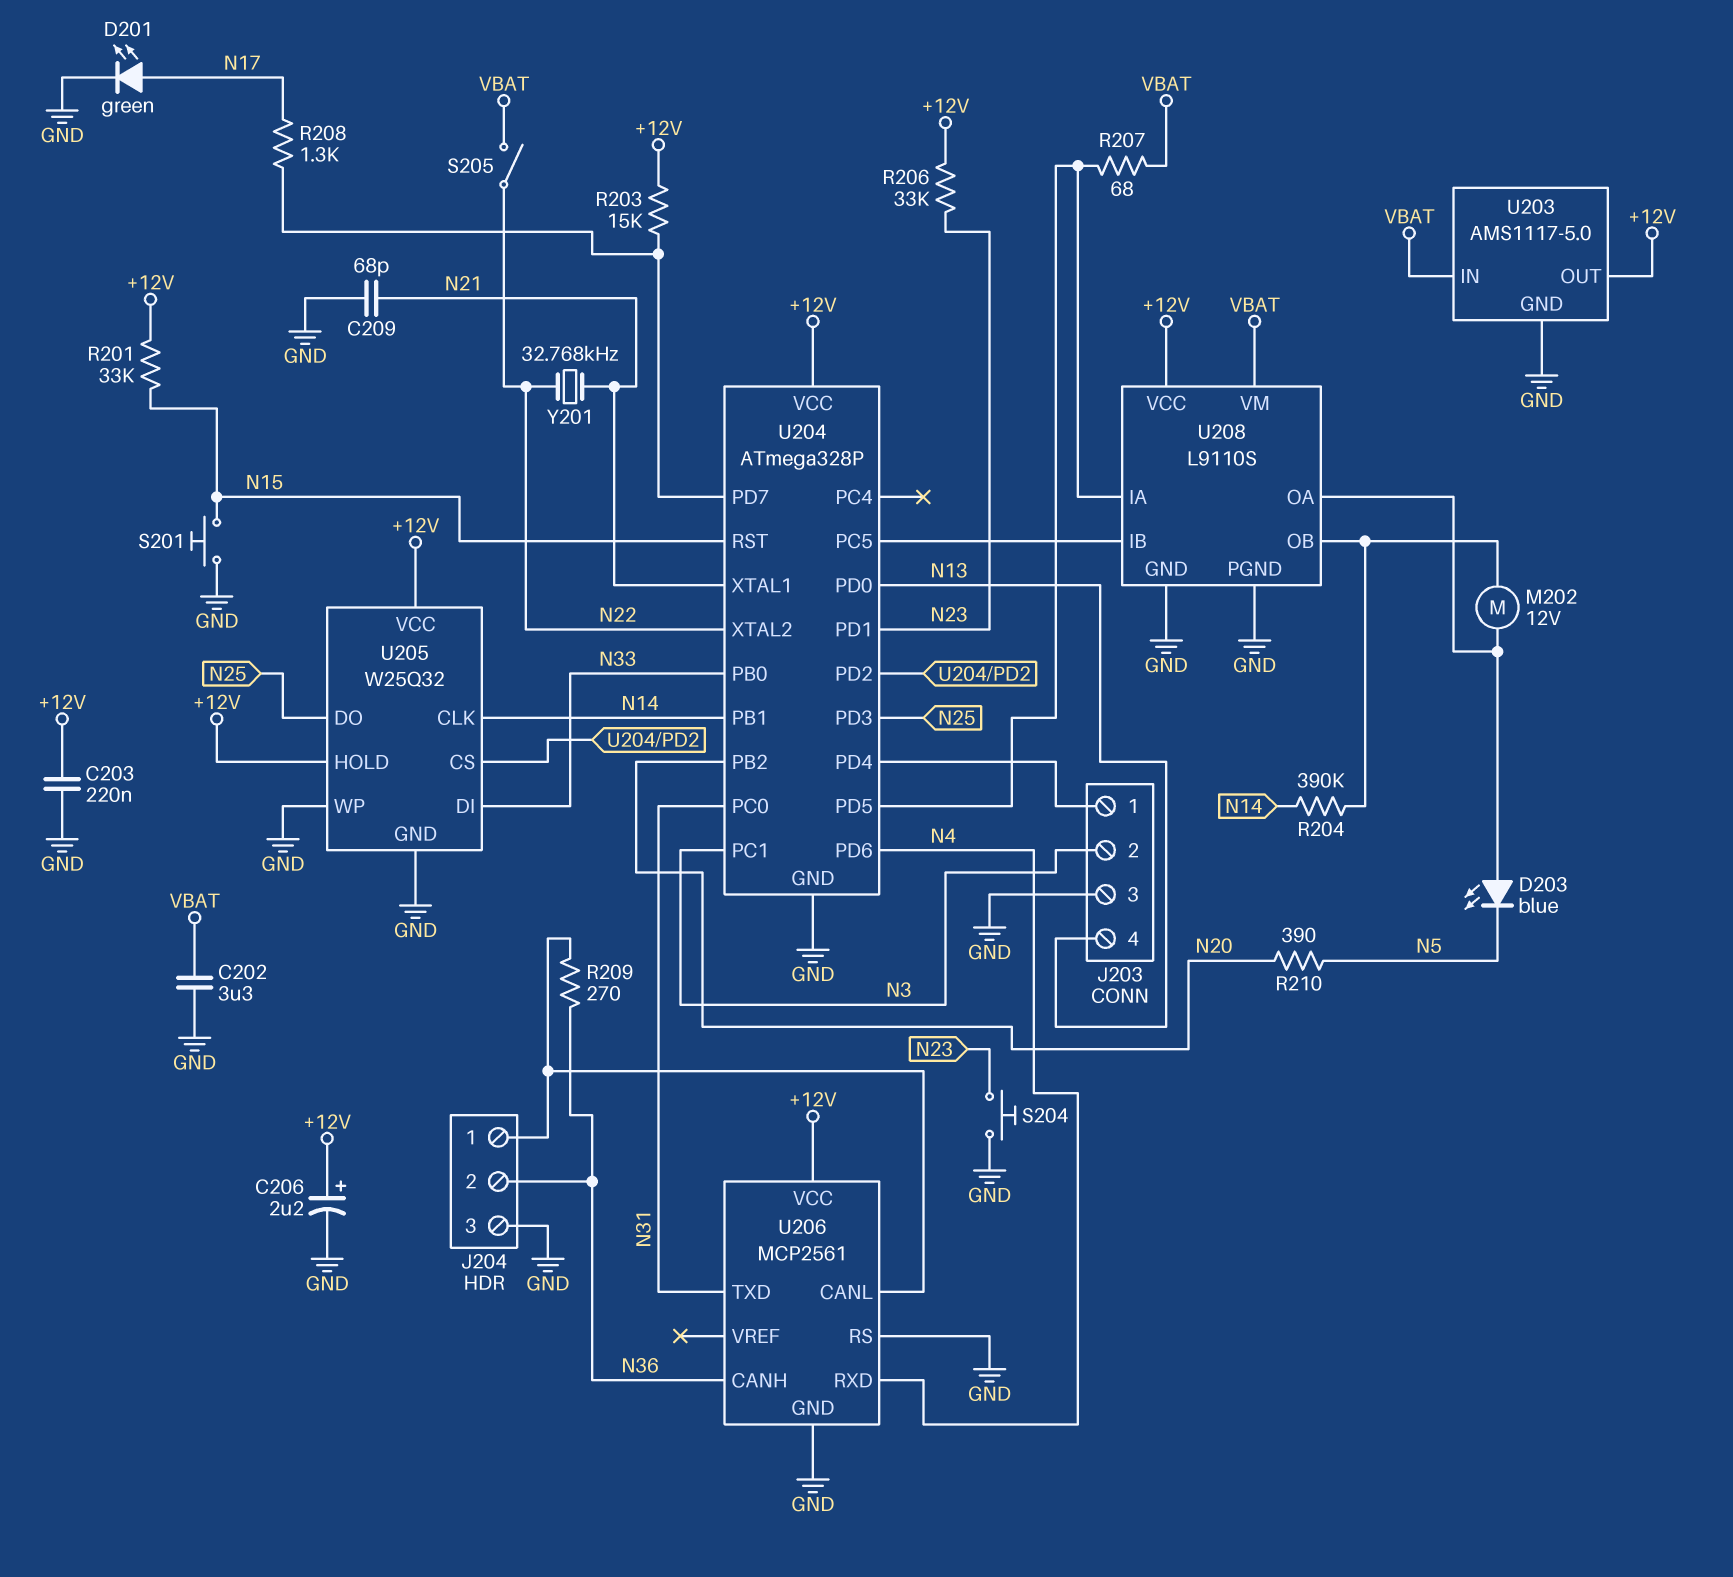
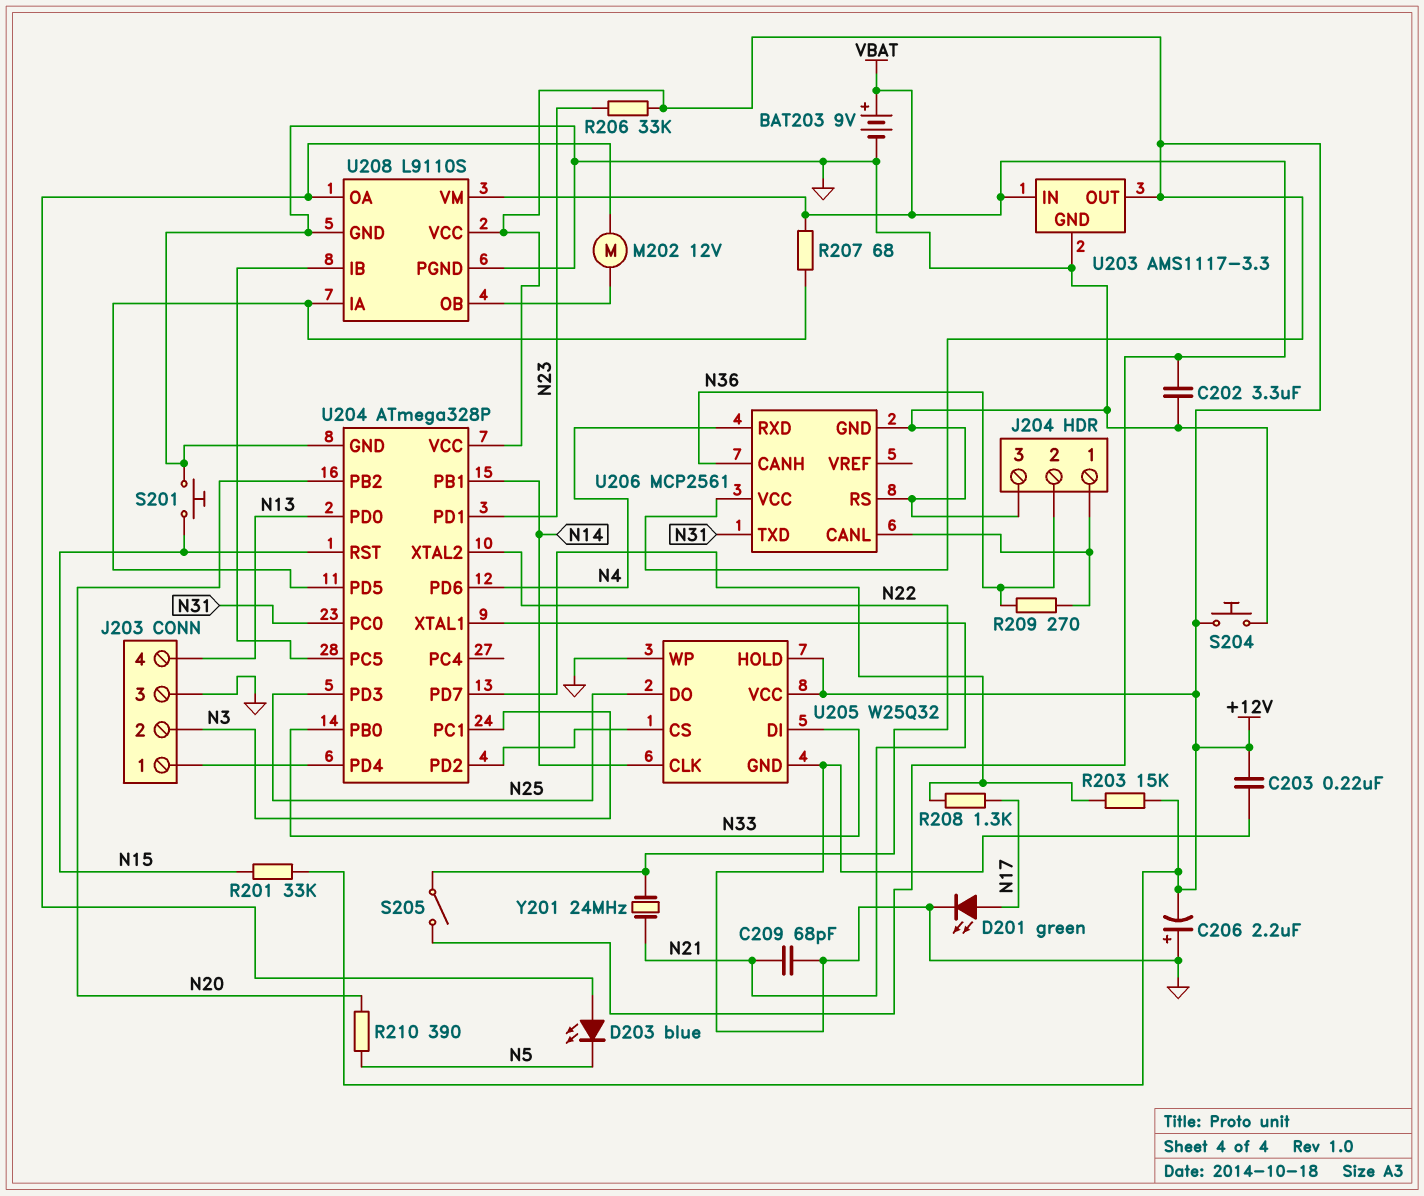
BAT203: none -> 9V (plus VBAT, minus GND)
C206: 2.2uF (plus +12V, minus GND) -> 2.2uF (plus GND, minus +12V)
R204: 390k (N14, U208/OB) -> none
S204: button (GND, N23) -> button (+12V, GND)
U203: AMS1117-5.0 -> AMS1117-3.3
Y201: 32.768kHz (N21, N22) -> 24MHz (N21, N22)

